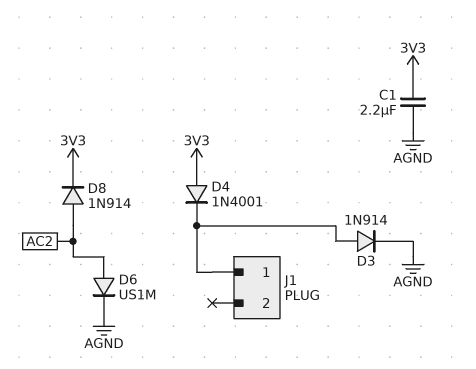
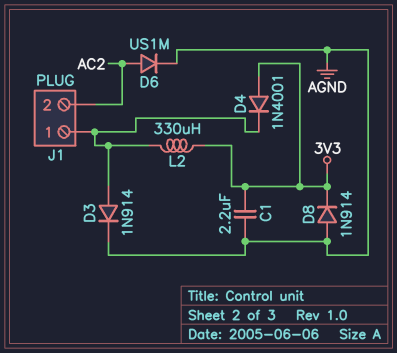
D8: diode 1N914 (A AC2, K 3V3) -> diode 1N914 (A AGND, K 3V3)
J1 pin 2: none -> AC2
L2: none -> 330uH (3V3, J1/1)

